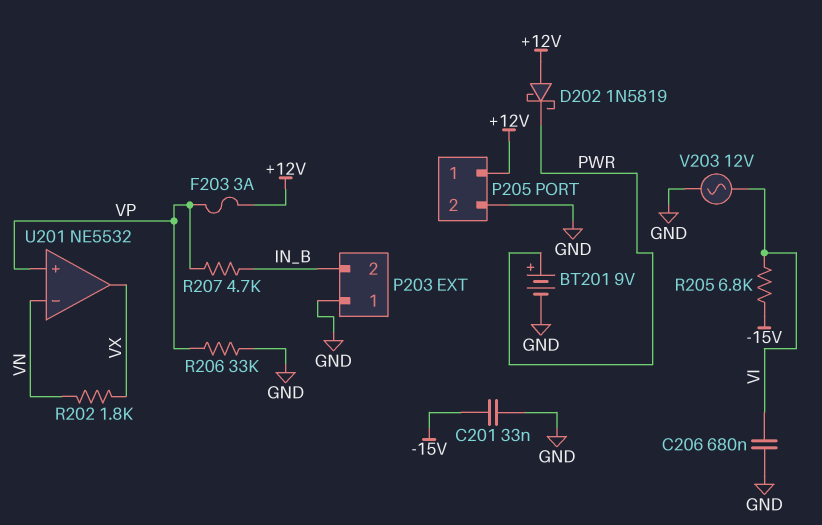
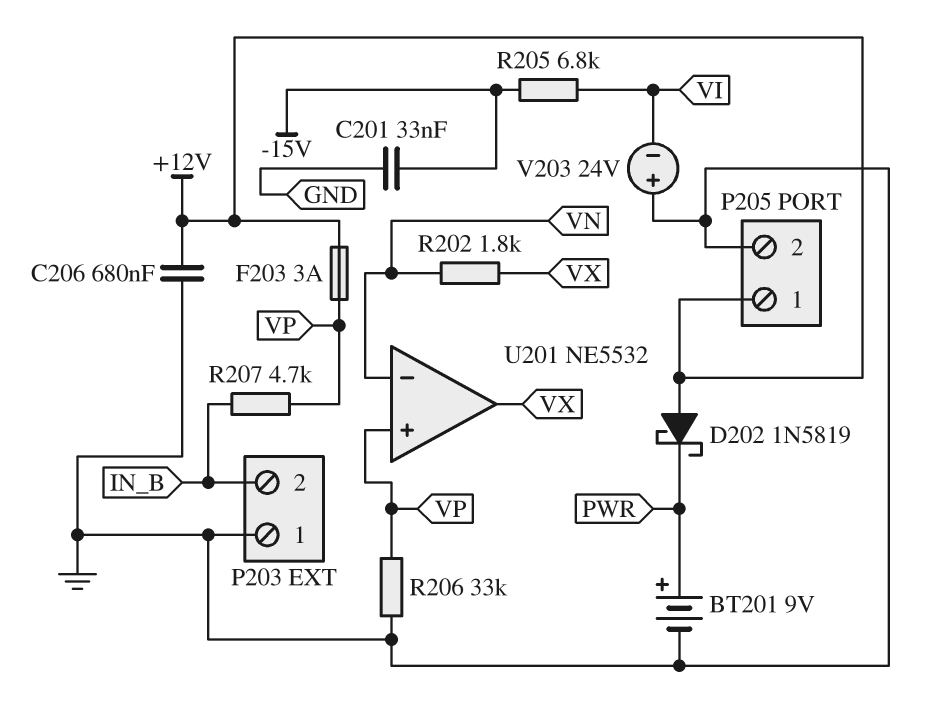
C206: 680nF (GND, VI) -> 680nF (+12V, GND)
V203: AC 12V (GND, VI) -> 24V (plus GND, minus VI)

